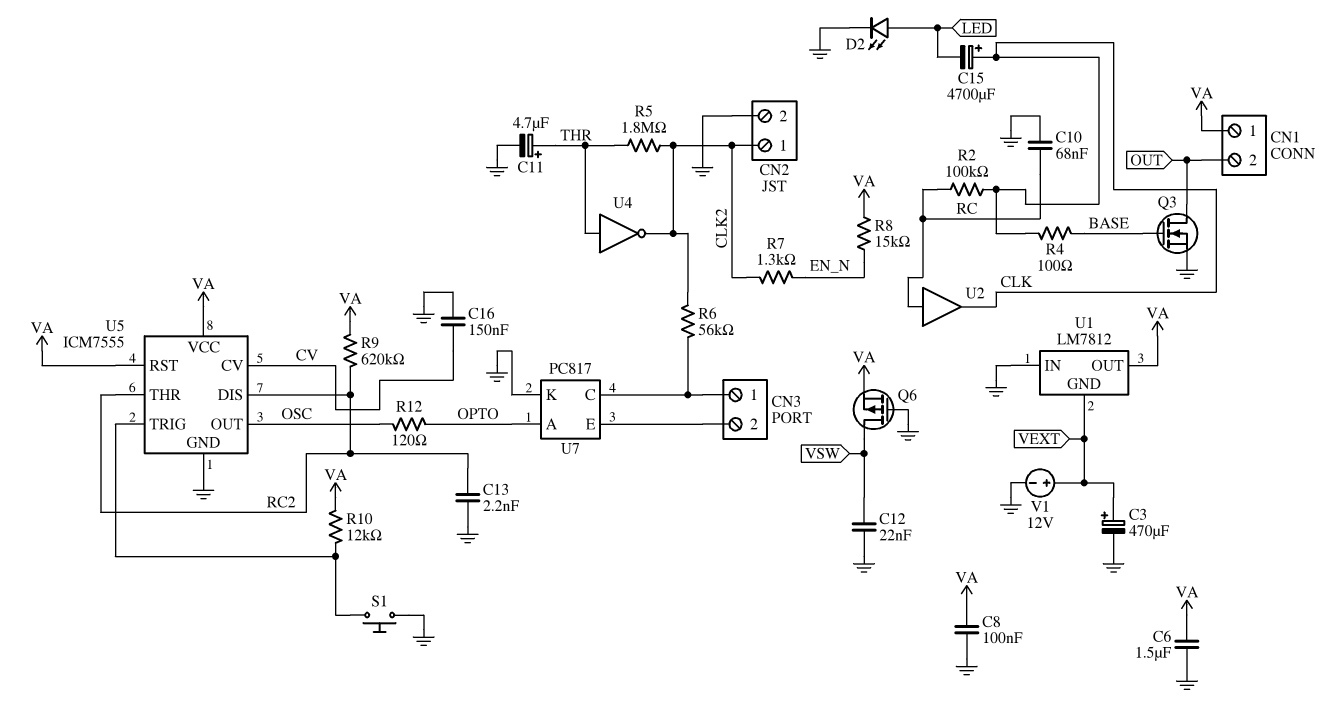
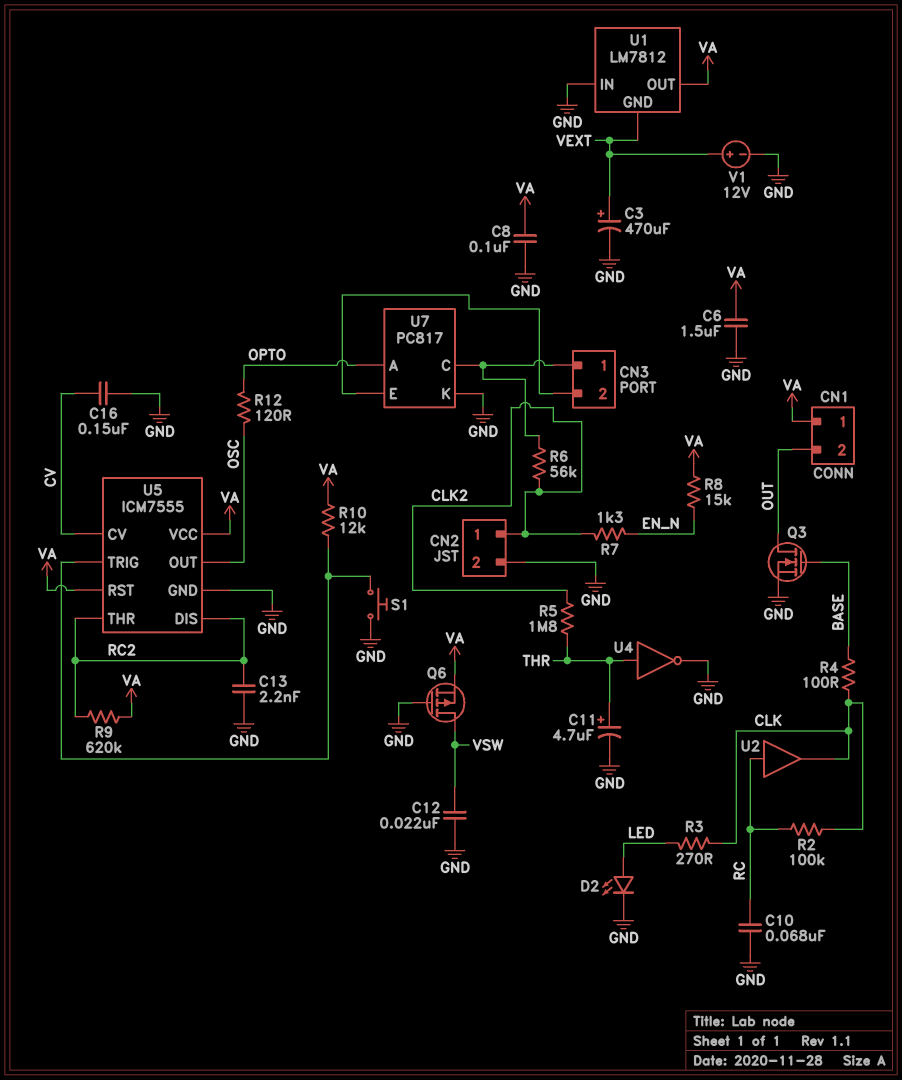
C15: 4700uF (plus CLK, minus LED) -> none
R3: none -> 270 (CLK, LED)
U4: NOT (in THR, out CLK2) -> NOT (in THR, out GND)

